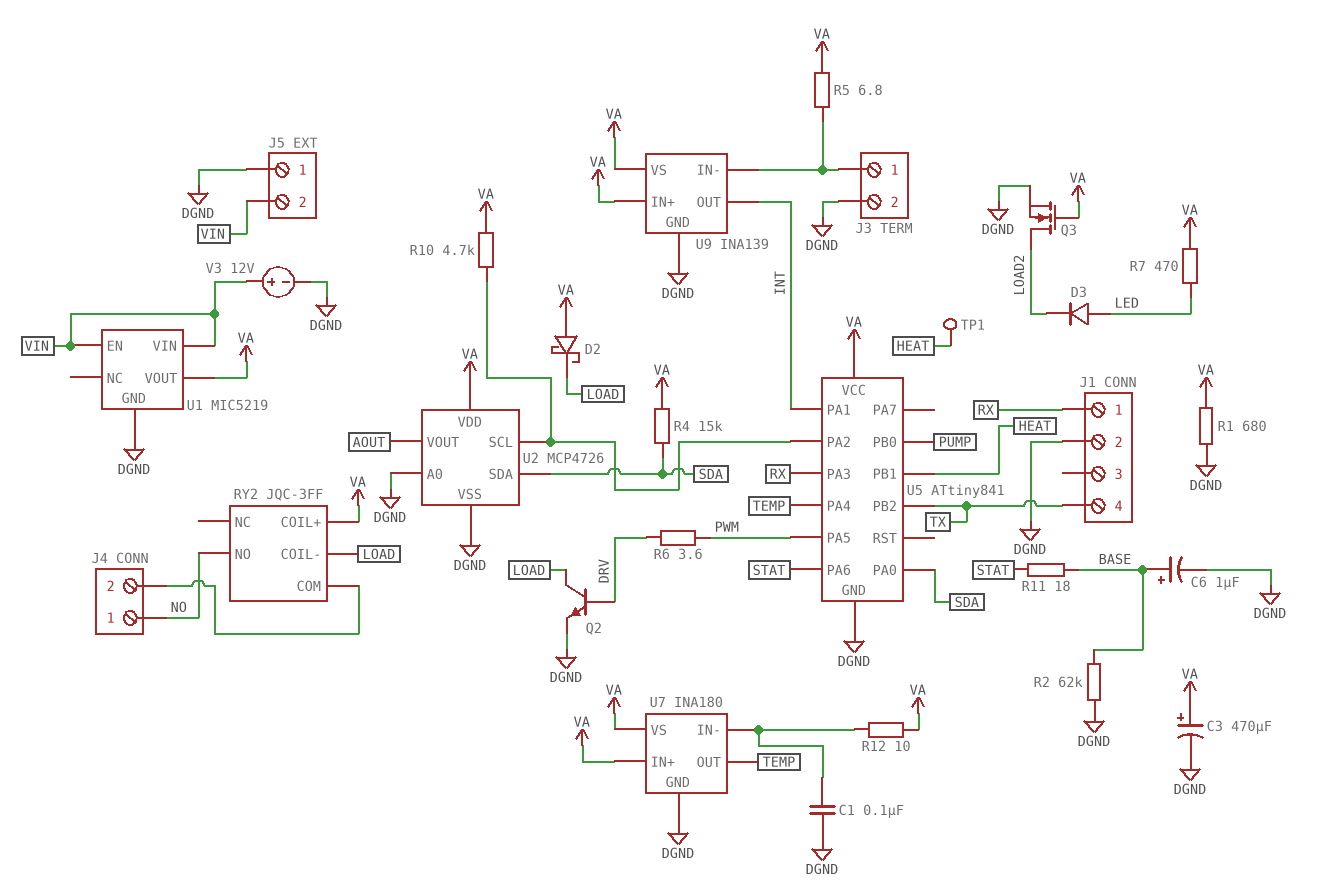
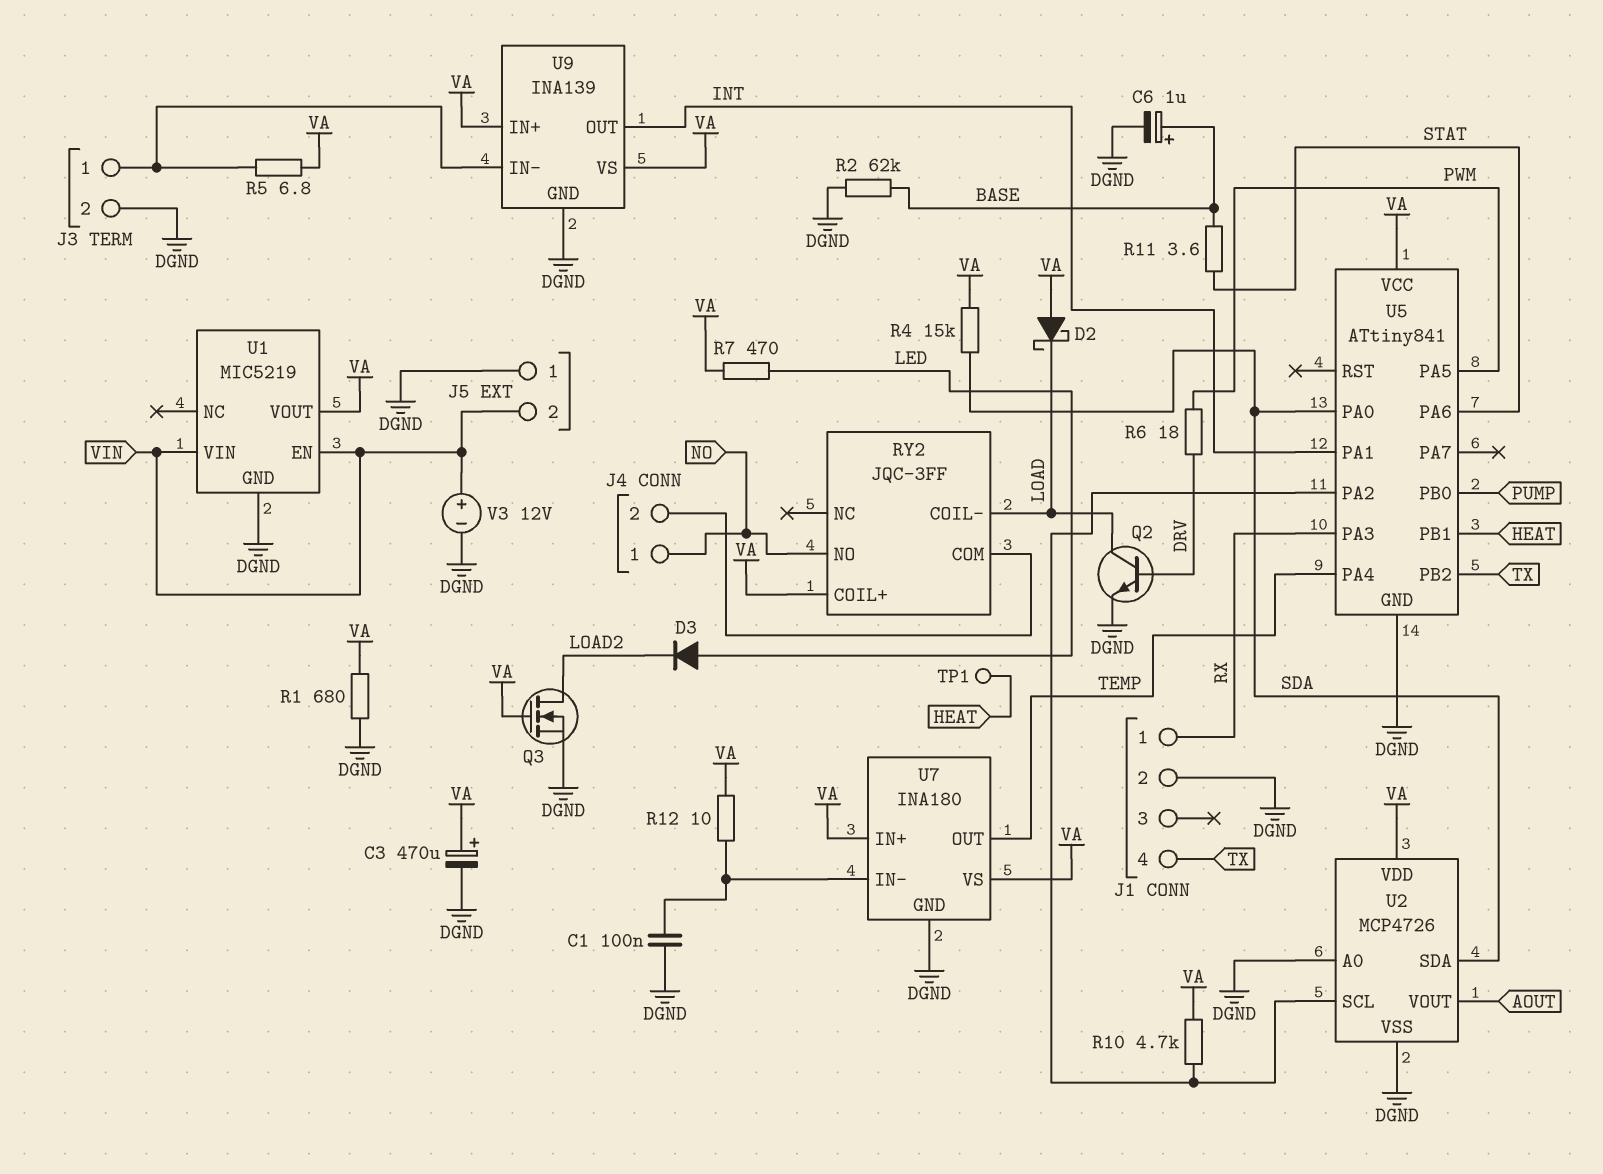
R6: 3.6 (DRV, PWM) -> 18 (DRV, PWM)
R11: 18 (BASE, STAT) -> 3.6 (BASE, STAT)

